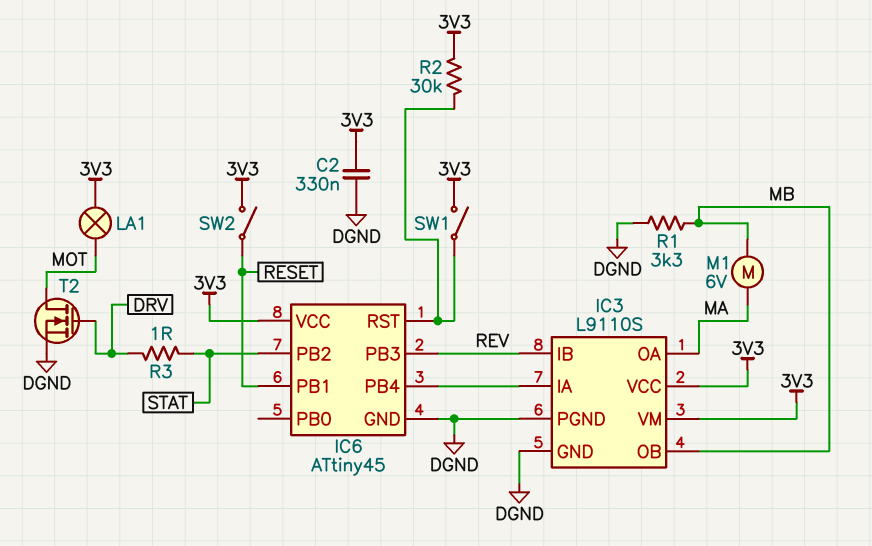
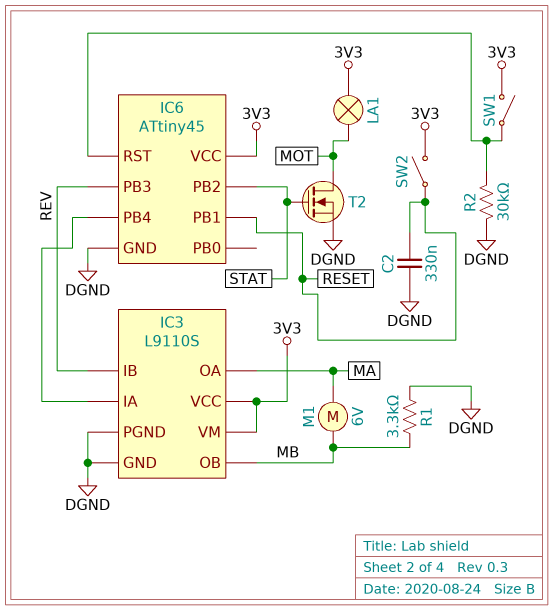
C2: 330nF (3V3, DGND) -> 330nF (DGND, RESET)
R2: 30k (3V3, IC6/RST) -> 30k (DGND, IC6/RST)
R3: 1 (DRV, STAT) -> none
T2: NMOS (G DRV, D MOT, S DGND) -> NMOS (G STAT, D MOT, S DGND)

